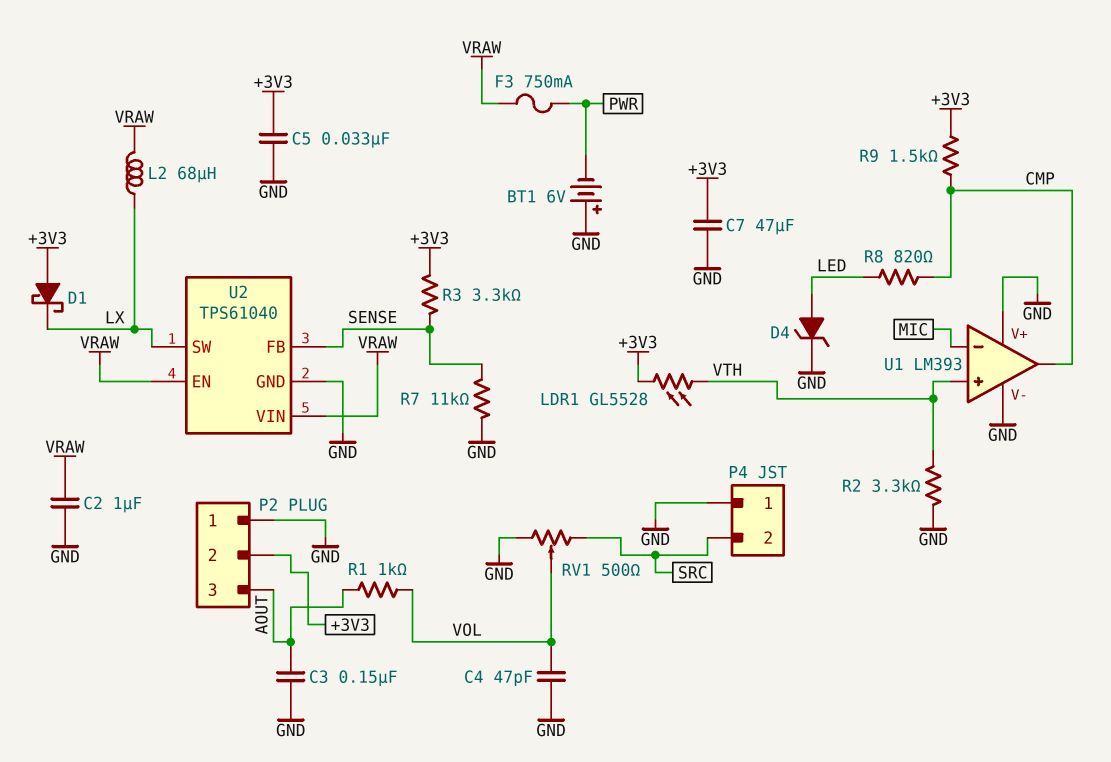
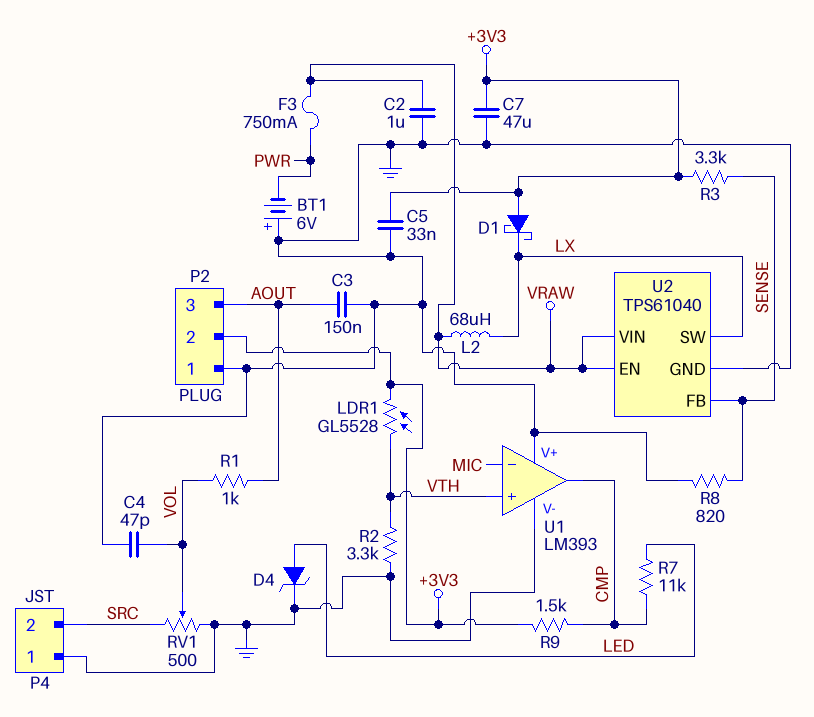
R7: 11k (GND, SENSE) -> 11k (CMP, LED)
R8: 820 (CMP, LED) -> 820 (GND, SENSE)

